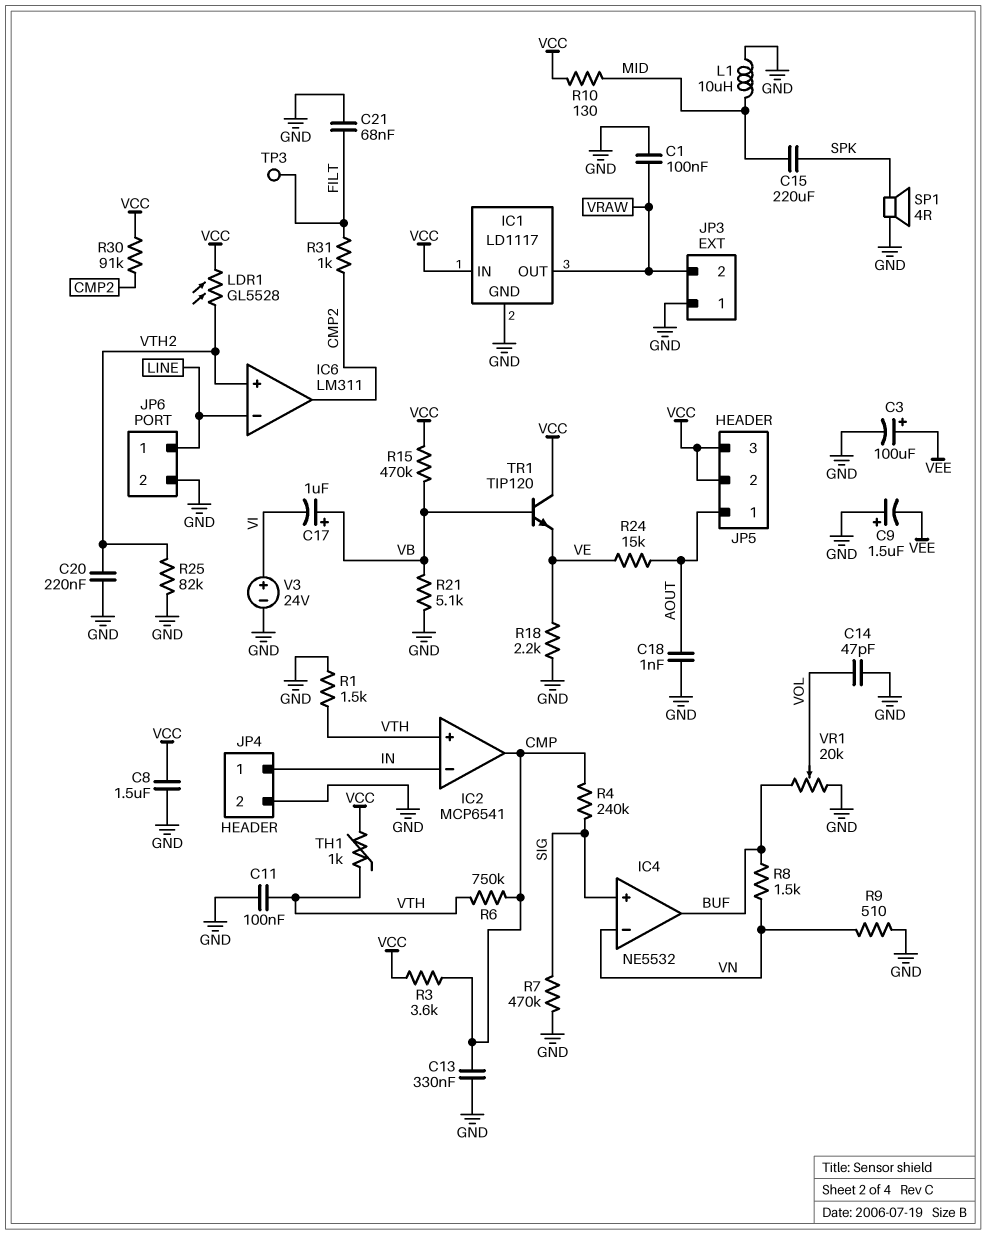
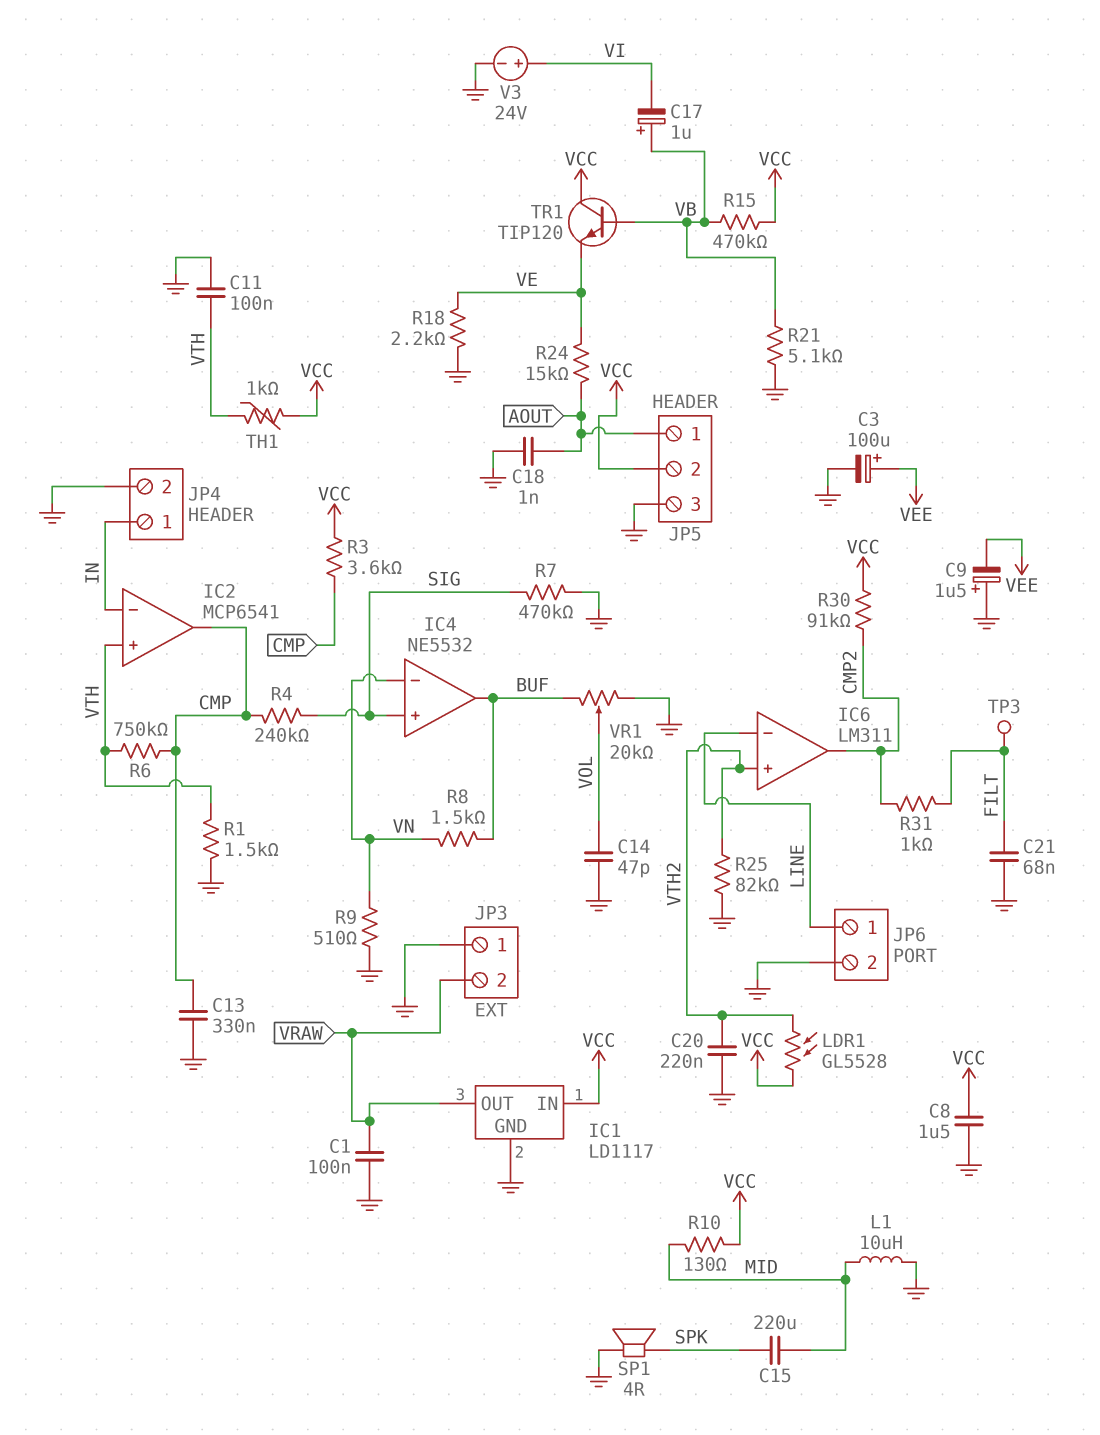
JP5 pin 3: VCC -> GND

